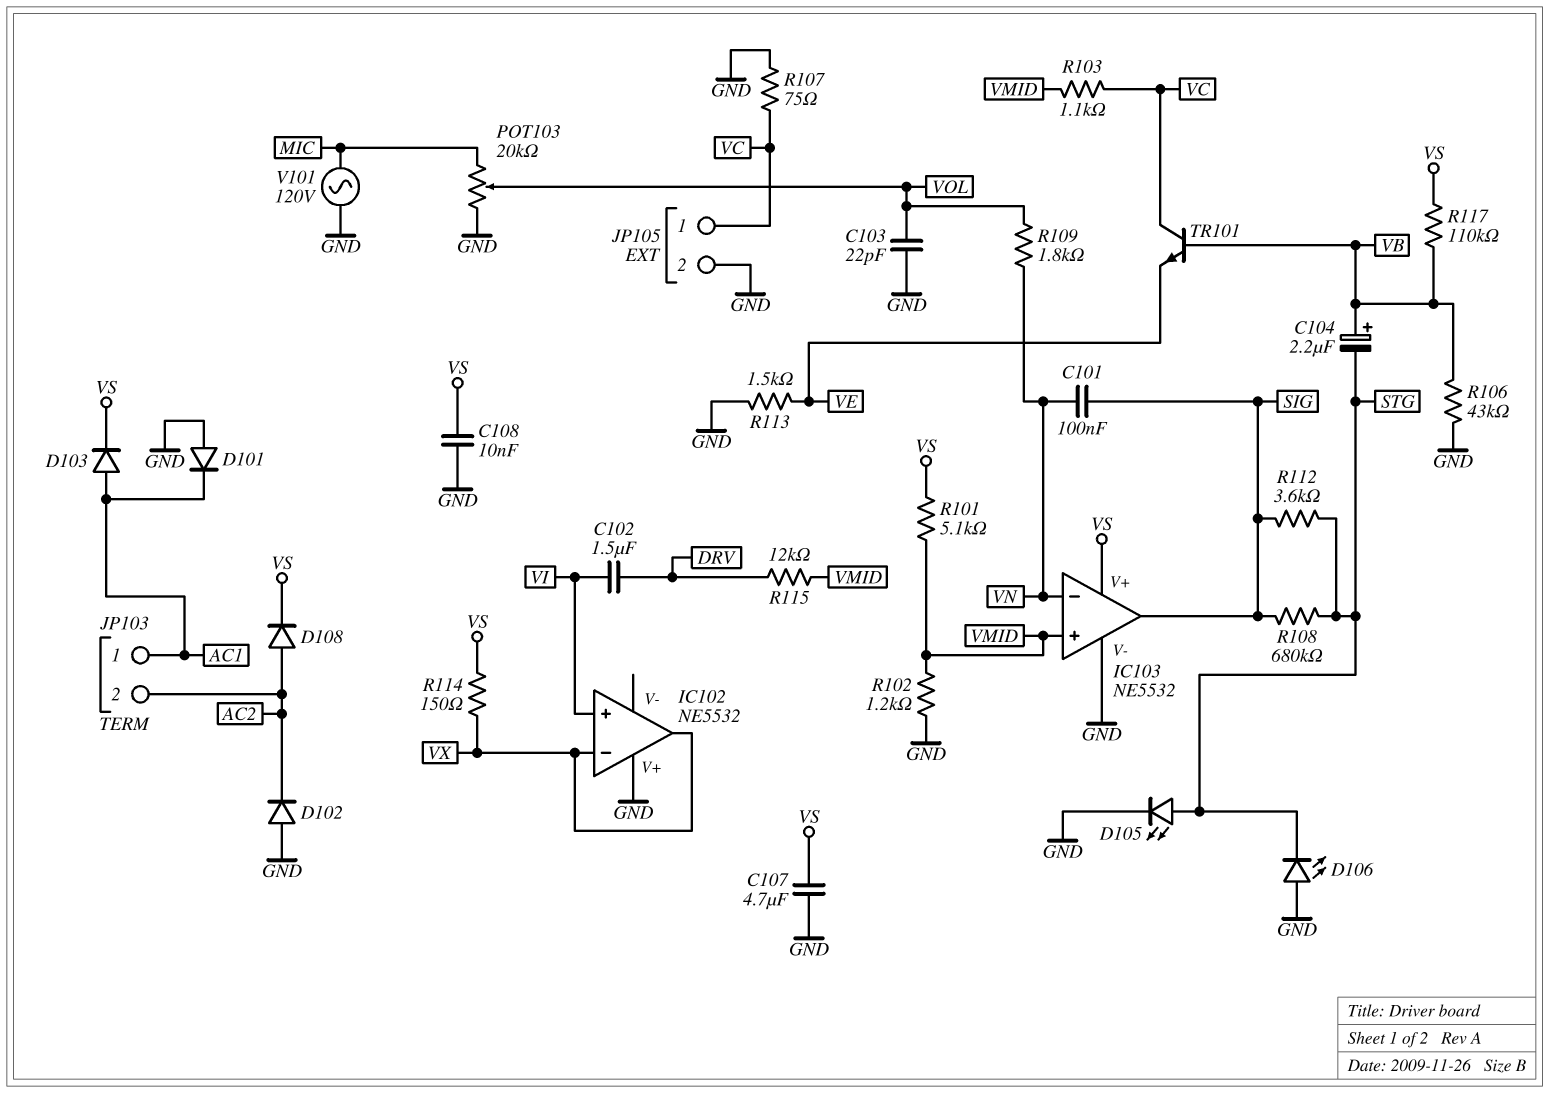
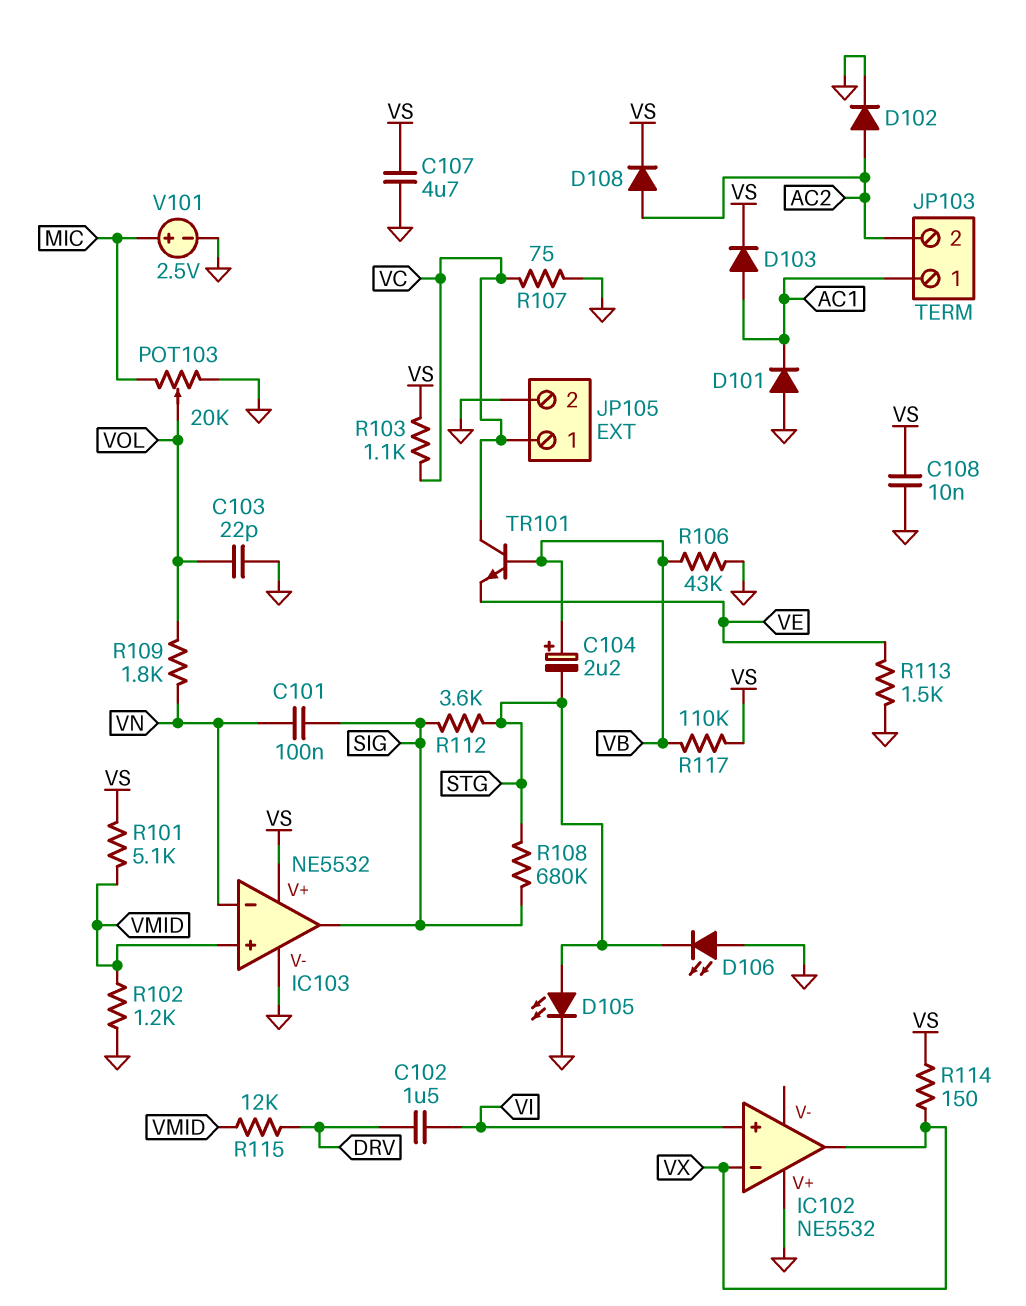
D102: diode (A GND, K AC2) -> diode (A AC2, K GND)
R103: 1.1k (VC, VMID) -> 1.1k (VC, VS)
V101: AC 120V (GND, MIC) -> 2.5V (plus MIC, minus GND)

